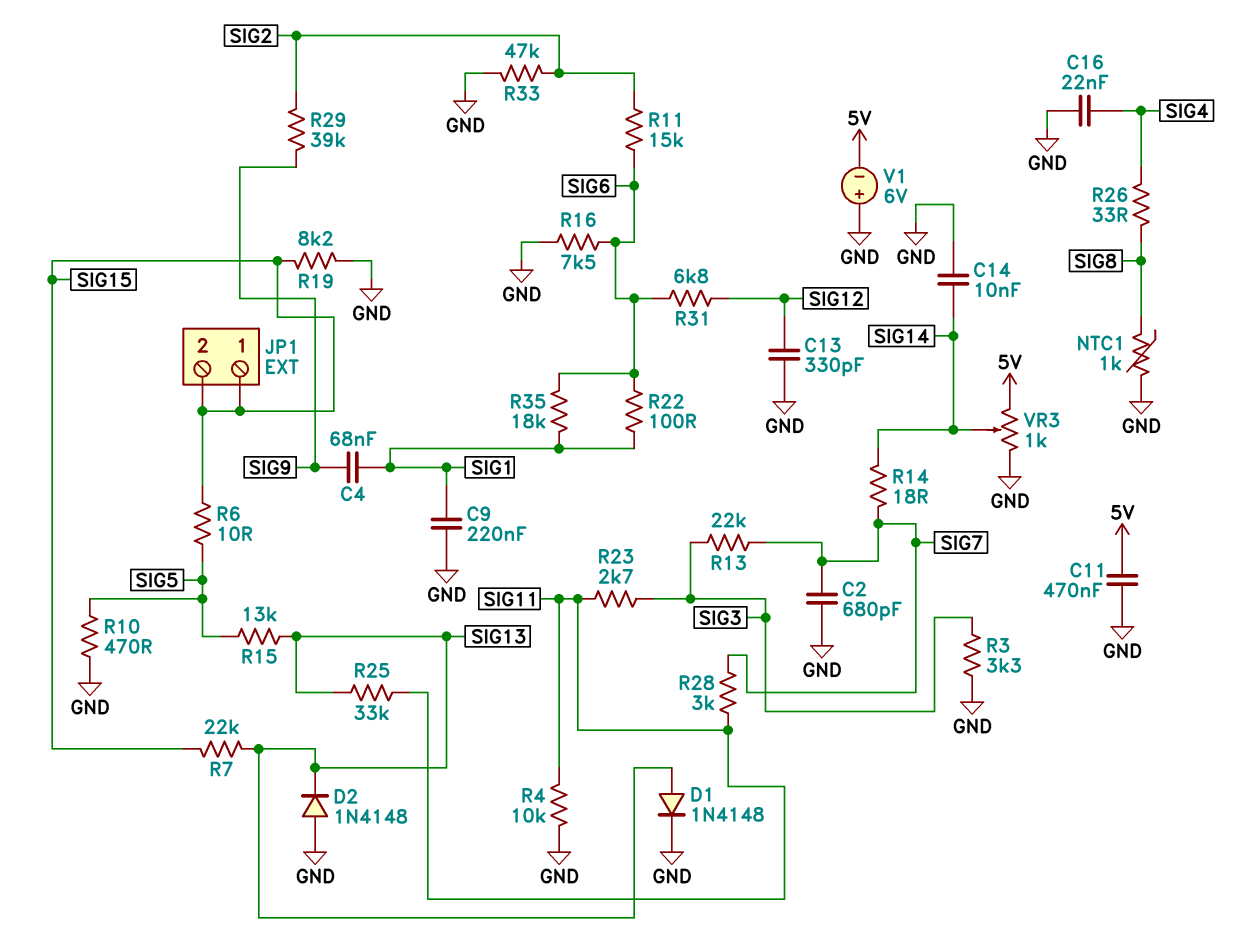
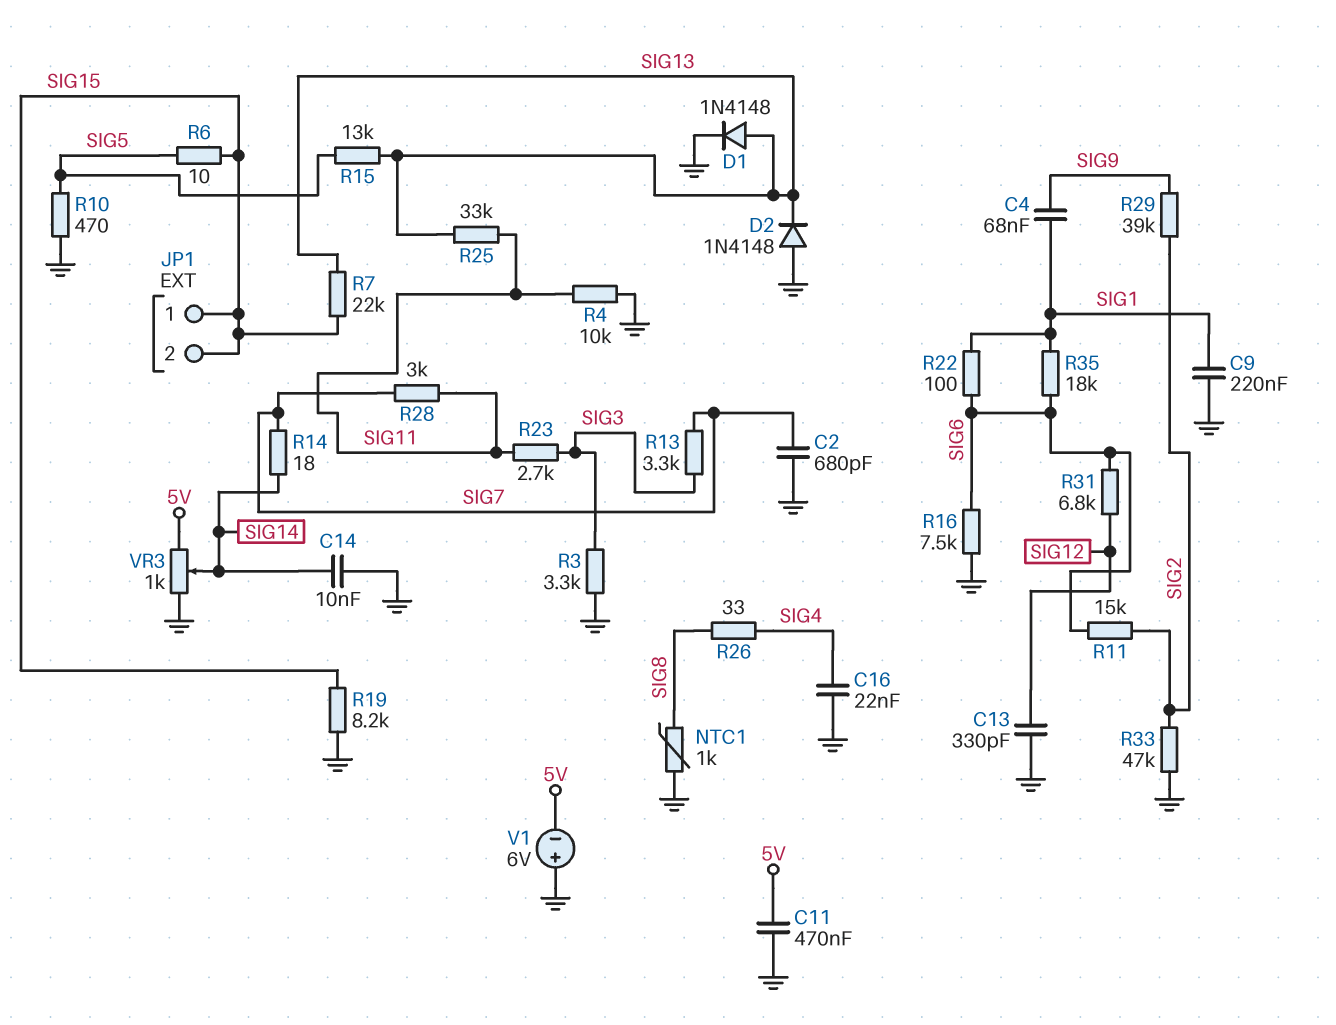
R13: 22k (SIG3, SIG7) -> 3.3k (SIG3, SIG7)

